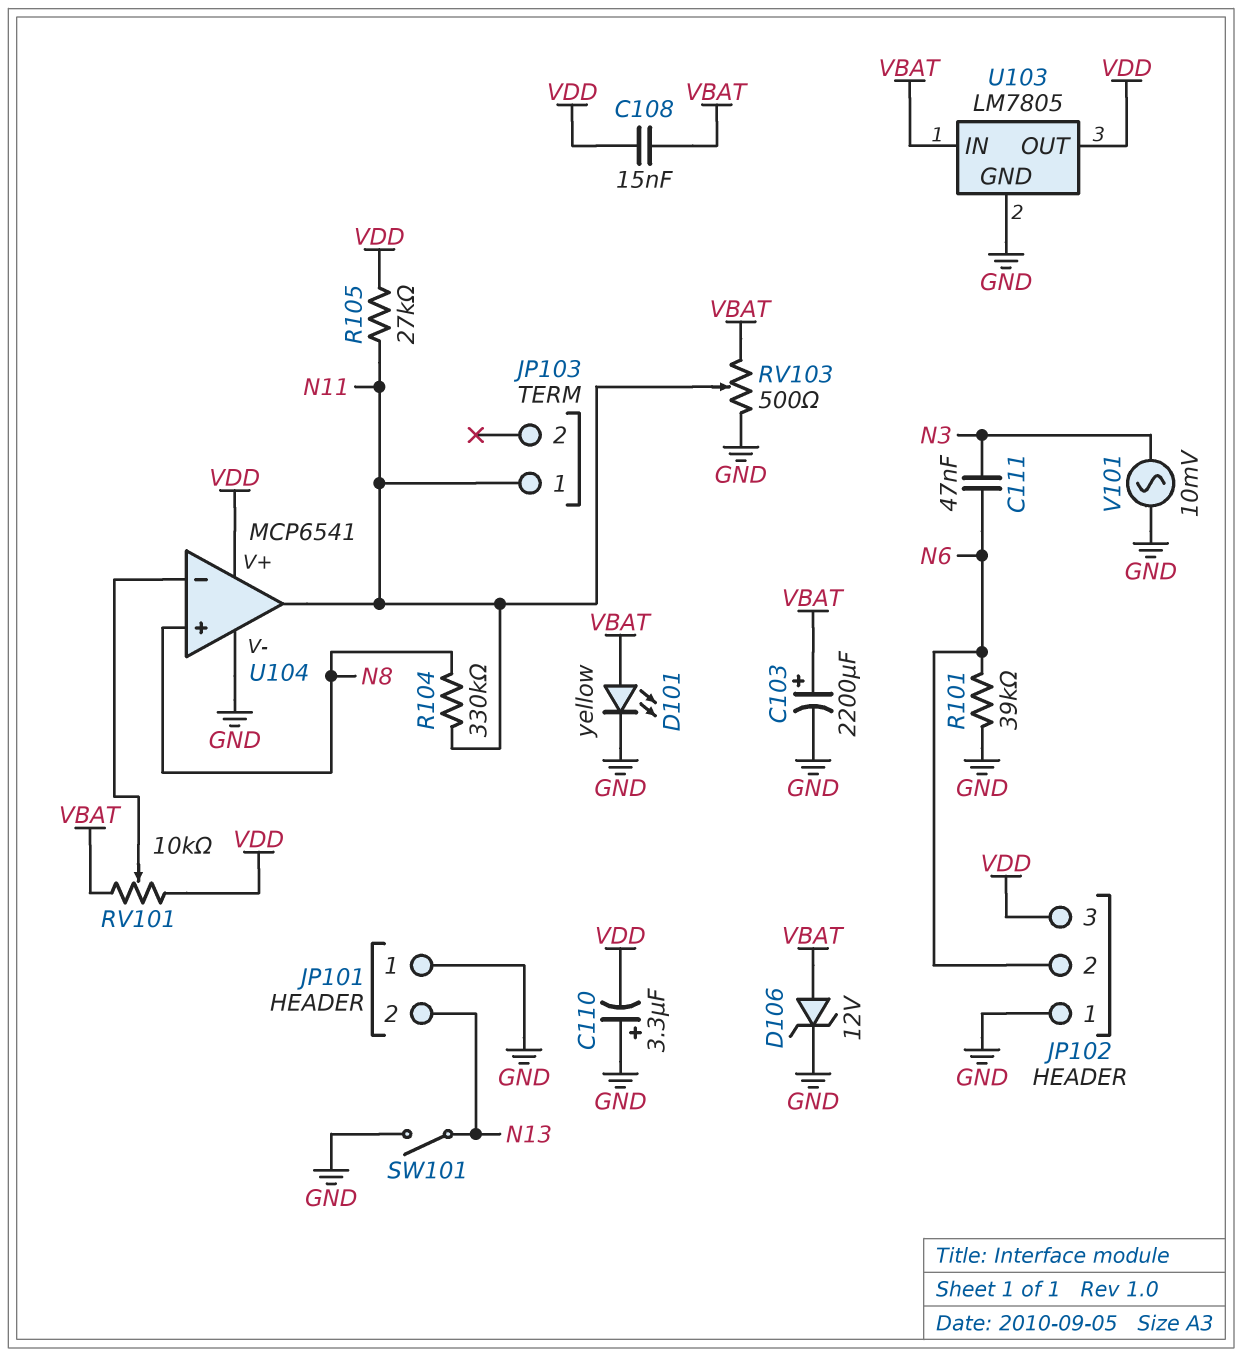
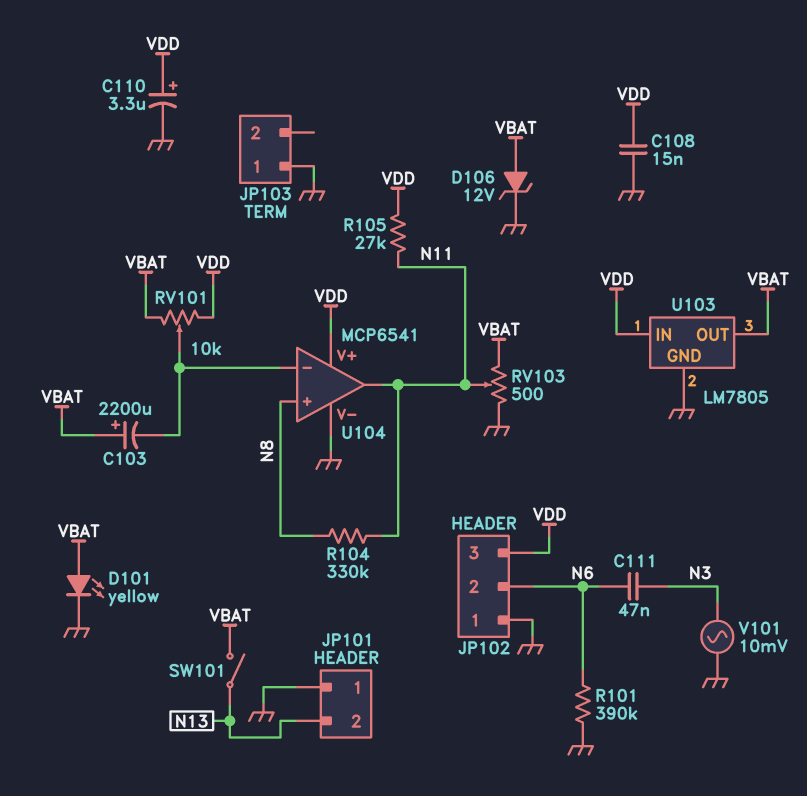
C103: 2200uF (plus VBAT, minus GND) -> 2200uF (plus VBAT, minus U104/in-)
C108: 15nF (VBAT, VDD) -> 15nF (GND, VDD)
C110: 3.3uF (plus GND, minus VDD) -> 3.3uF (plus VDD, minus GND)
JP103 pin 1: N11 -> GND
R101: 39k (GND, N6) -> 390k (GND, N6)
SW101: switch (GND, N13) -> switch (N13, VBAT)
U103 pin IN: VBAT -> VDD
U103 pin OUT: VDD -> VBAT

